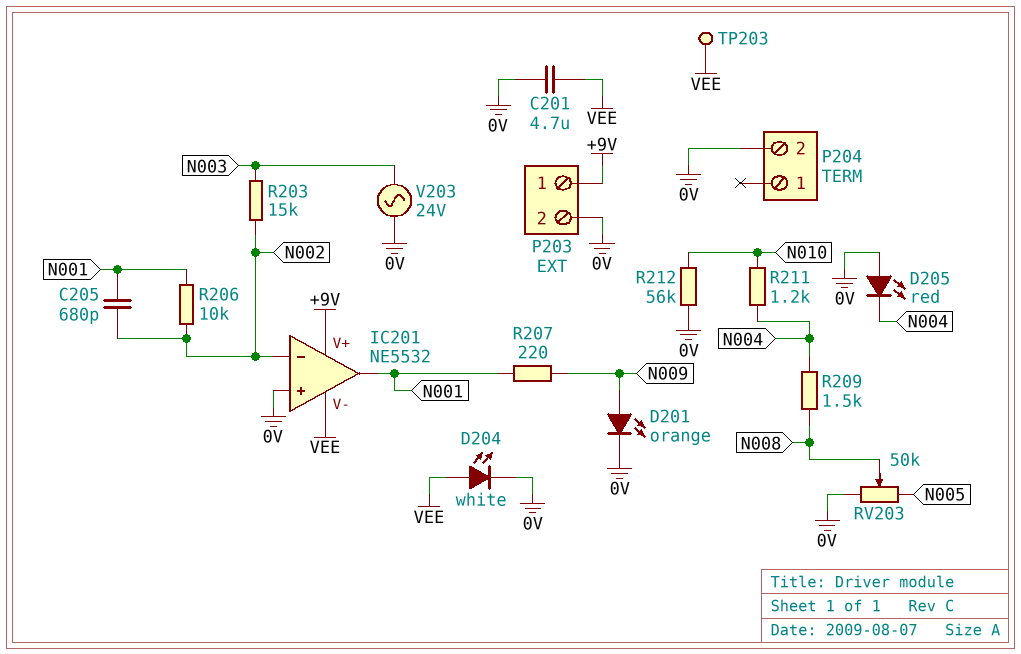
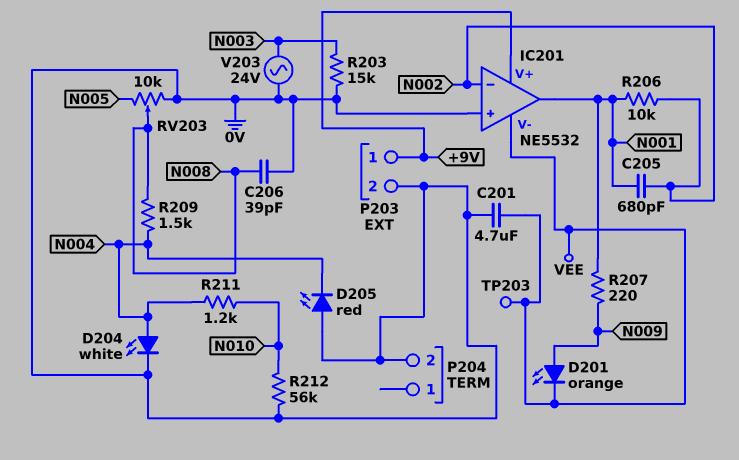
C206: none -> 39pF (0V, N008)
D201: LED orange (A N009, K 0V) -> LED orange (A N009, K VEE)
D204: LED white (A VEE, K 0V) -> LED white (A N004, K 0V)
R203: 15k (N002, N003) -> 15k (0V, N003)
RV203: 50k (0V, N005, wiper N008) -> 10k (0V, N005, wiper N008)

